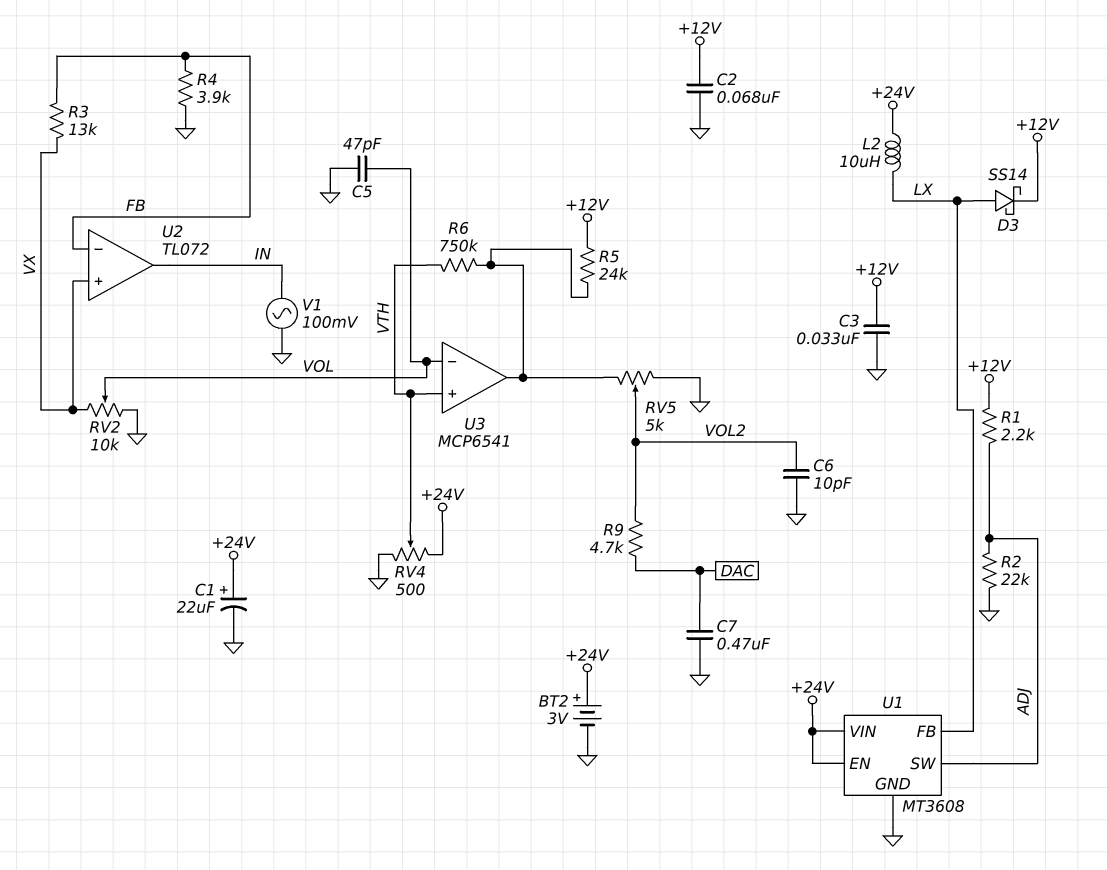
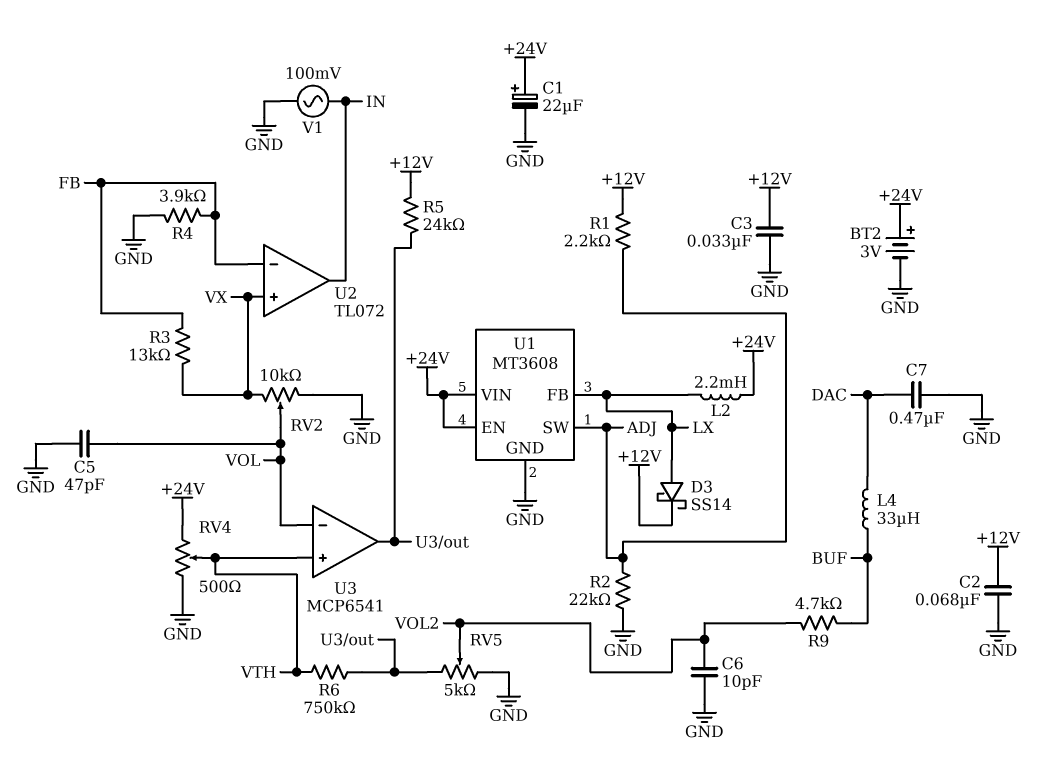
L2: 10uH (+24V, LX) -> 2.2mH (+24V, LX)
L4: none -> 33uH (BUF, DAC)
R9: 4.7k (DAC, VOL2) -> 4.7k (BUF, VOL2)

